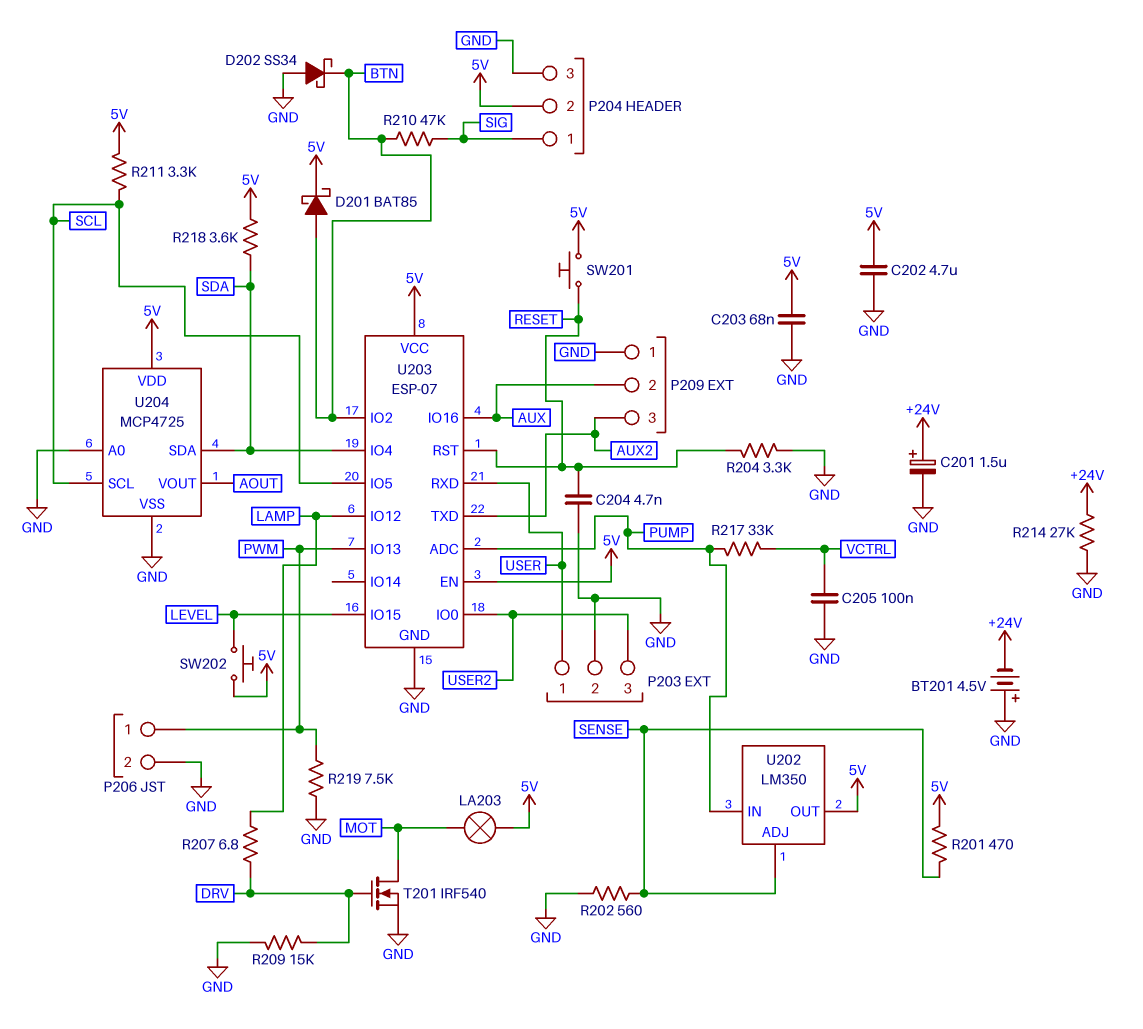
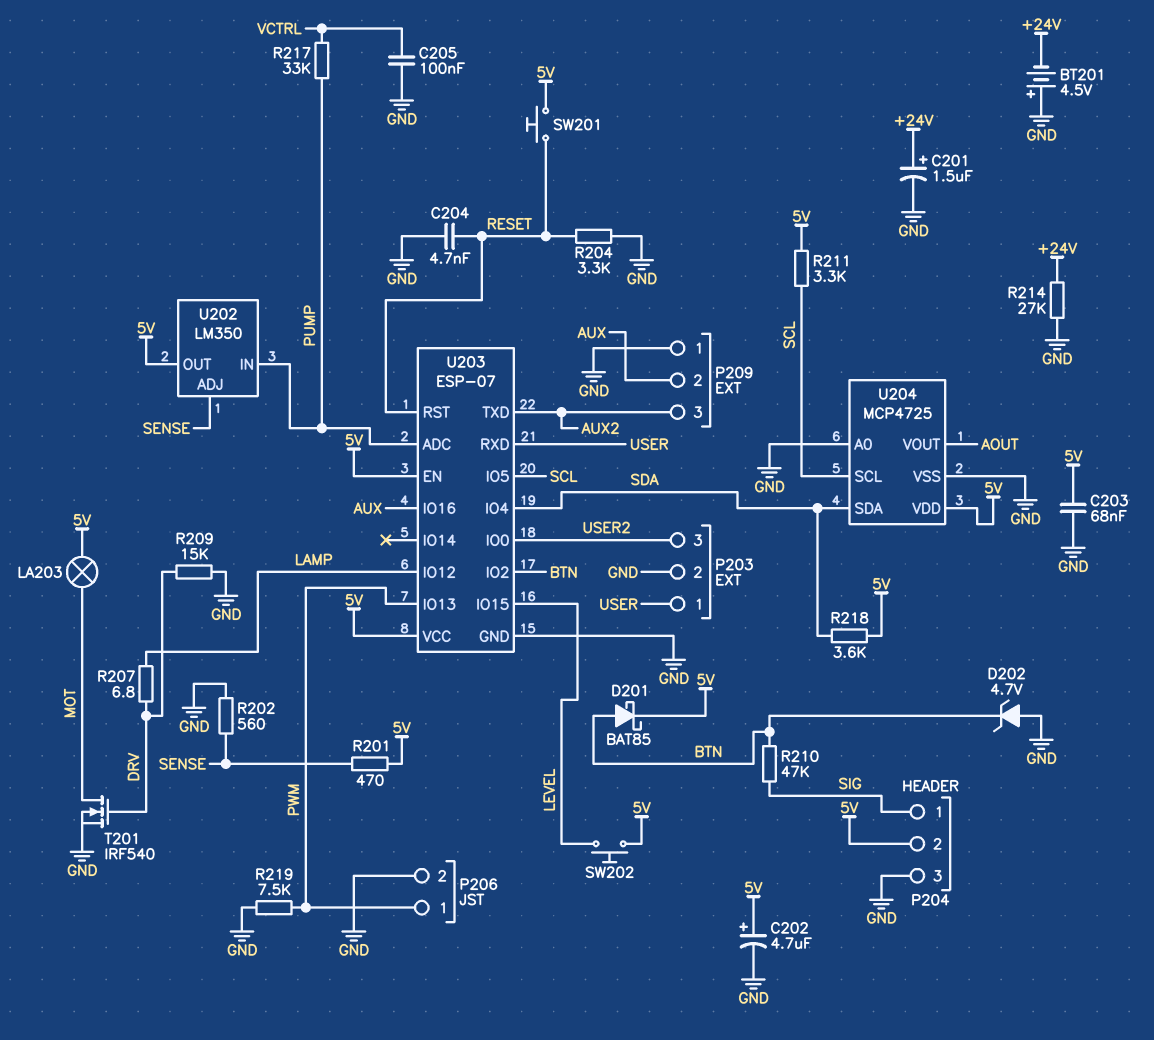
C202: 4.7uF (5V, GND) -> 4.7uF (plus 5V, minus GND)
D202: schottky SS34 (A GND, K BTN) -> zener 4.7V (A GND, K BTN)

